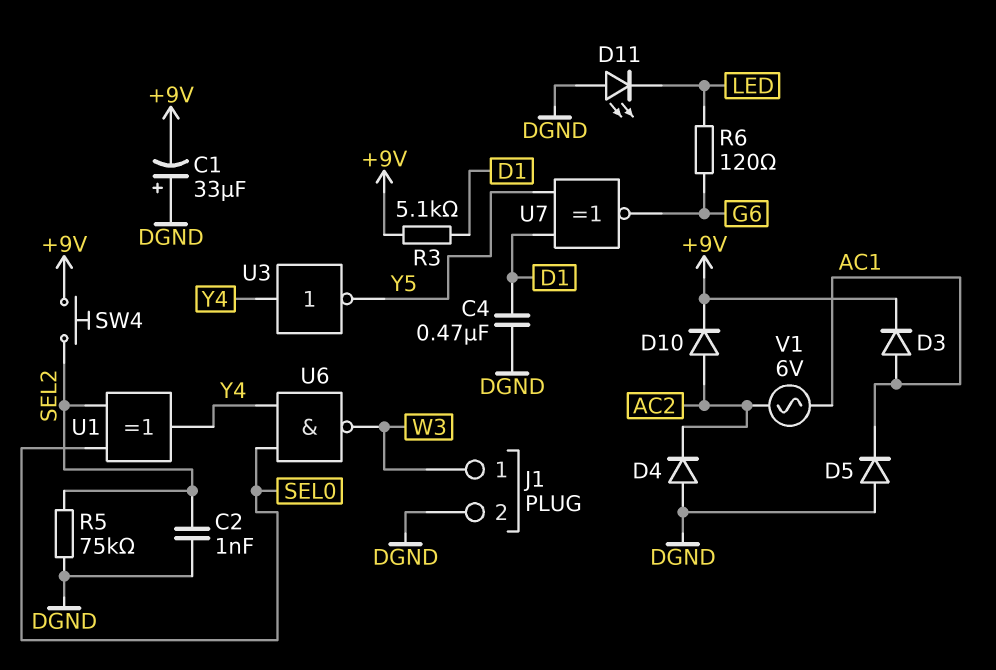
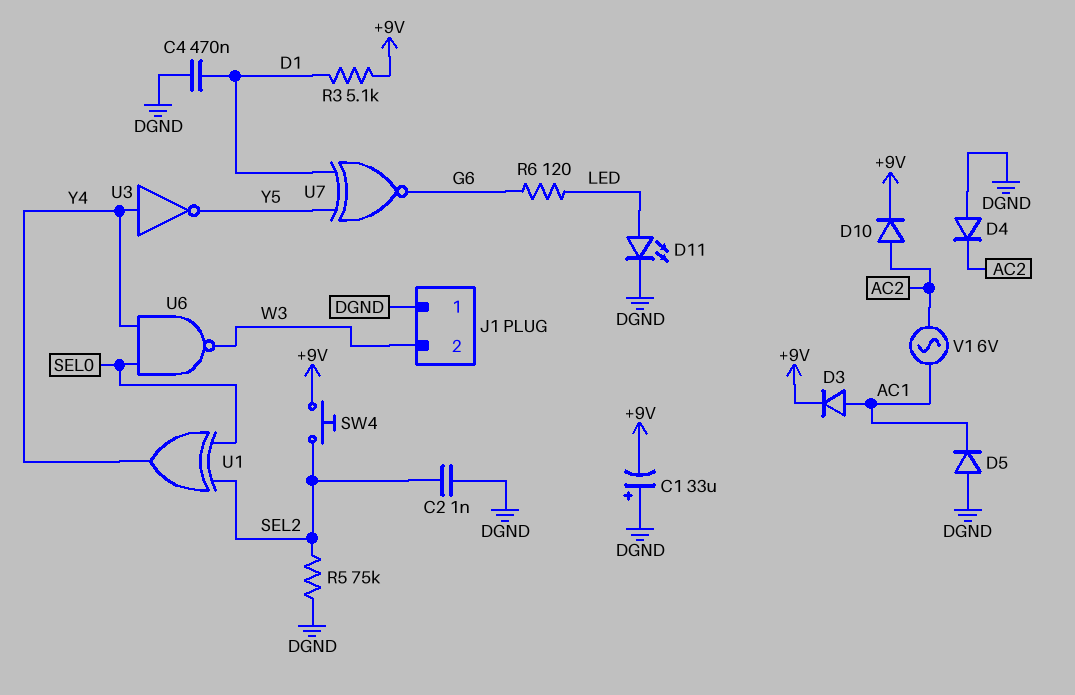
D11: LED (A DGND, K LED) -> LED (A LED, K DGND)
J1 pin 1: W3 -> DGND
J1 pin 2: DGND -> W3

